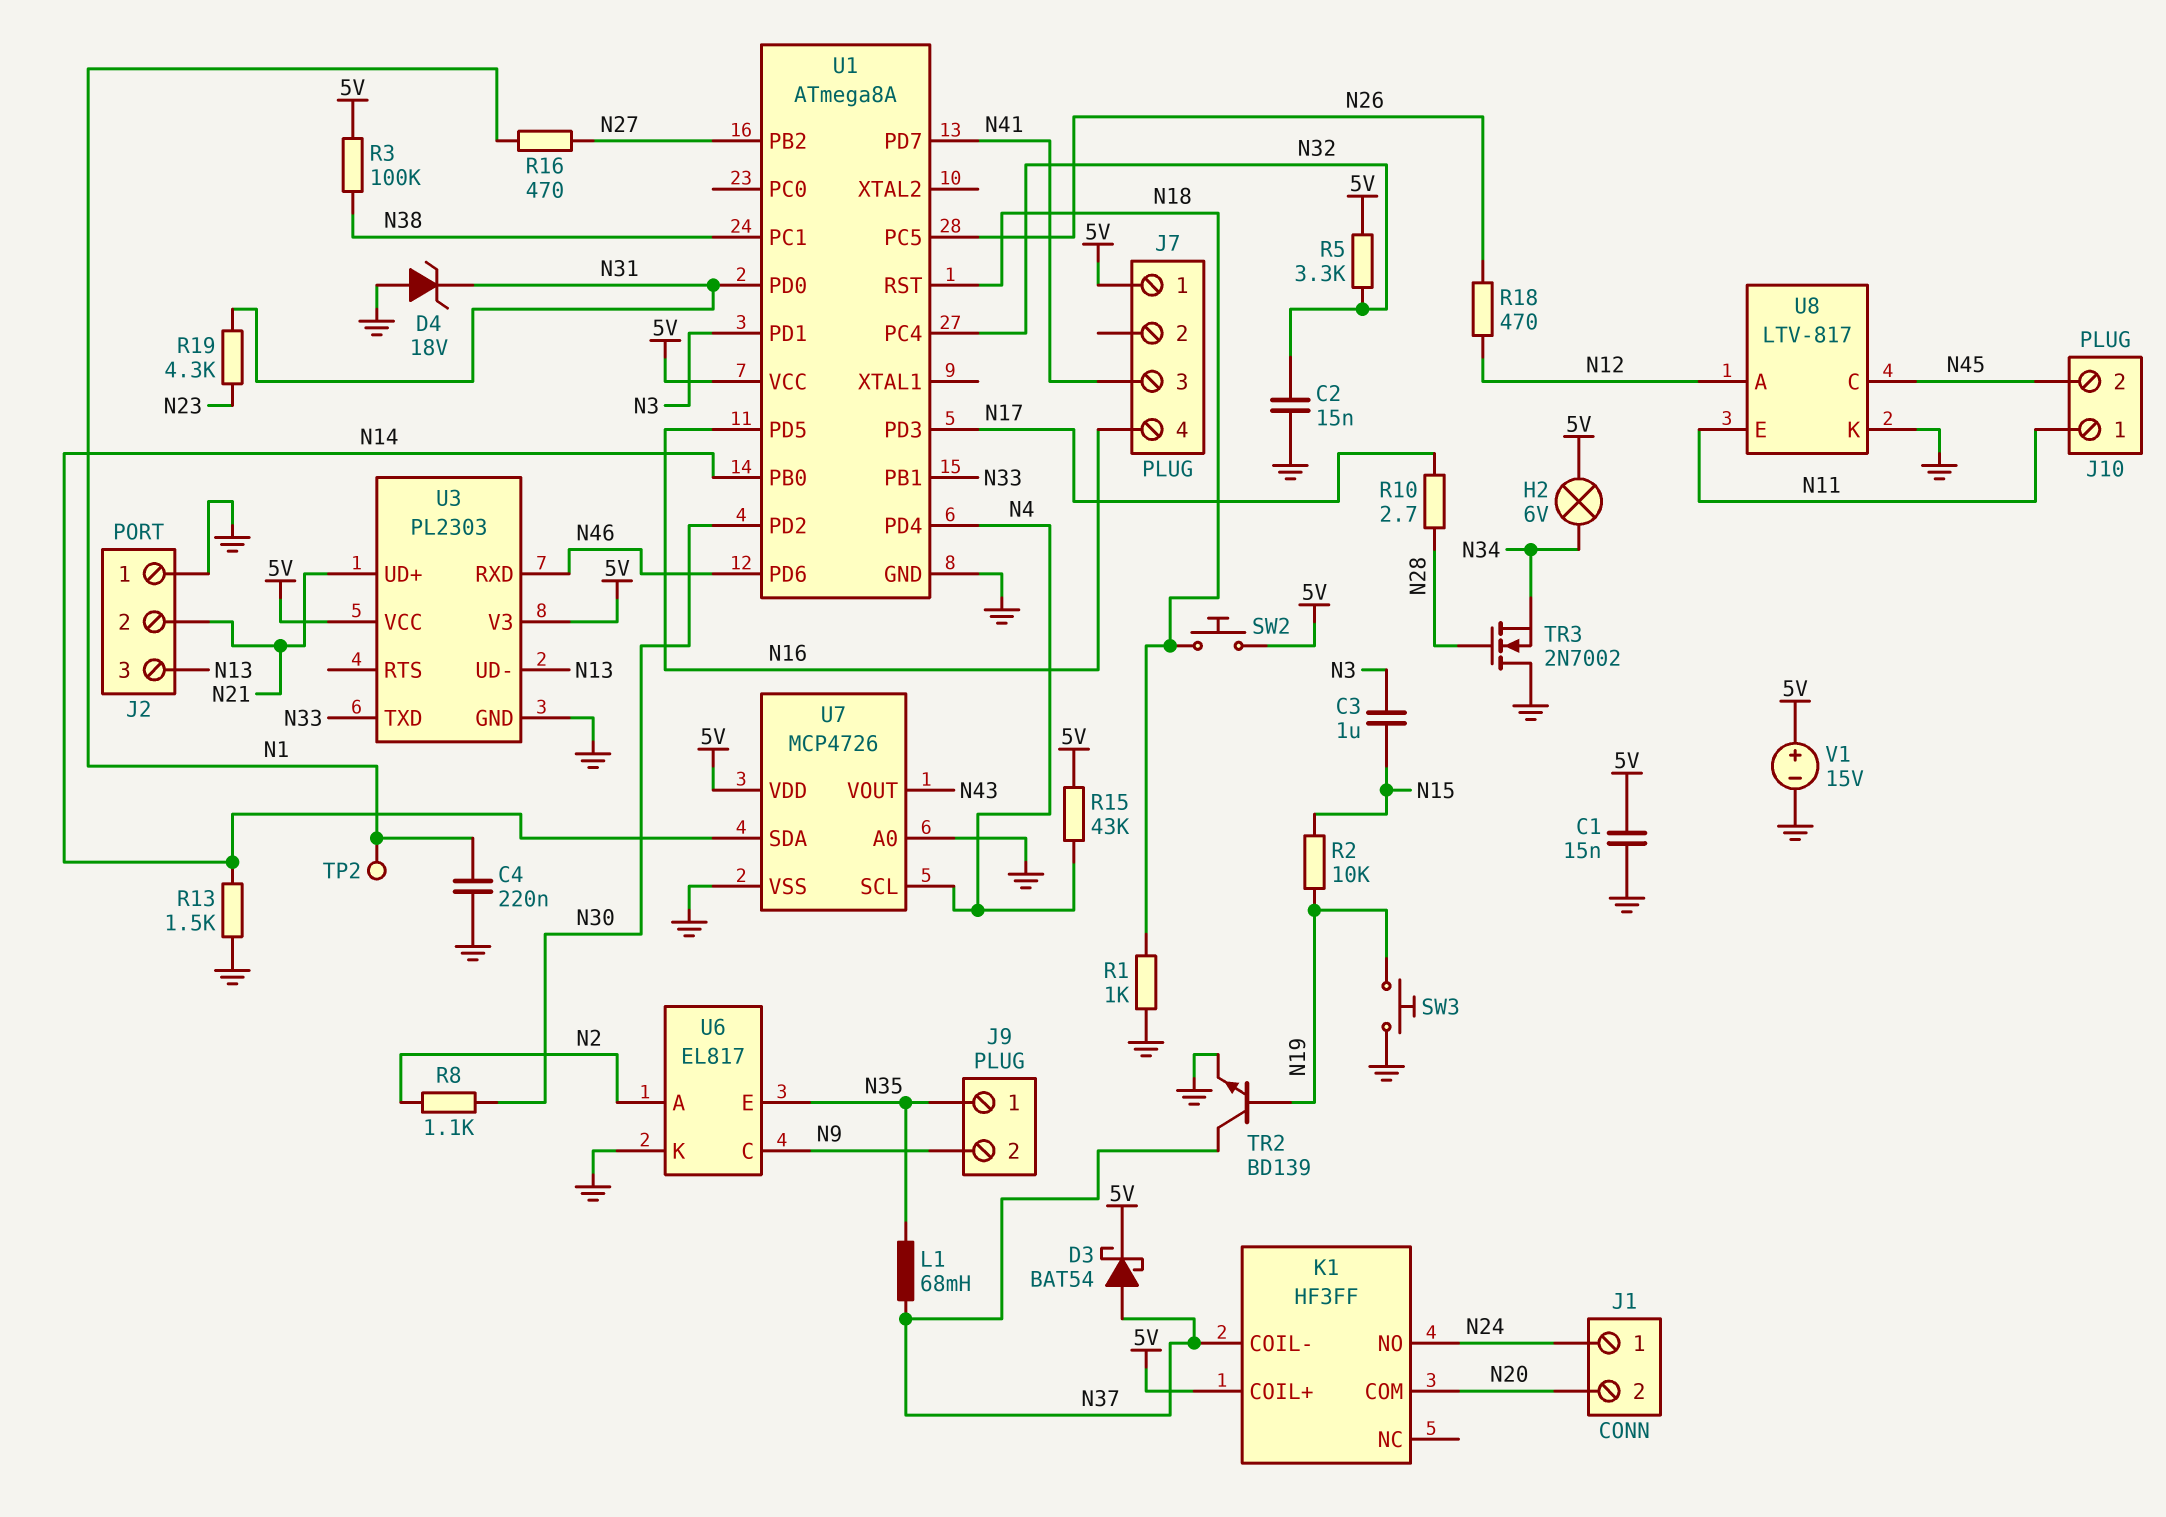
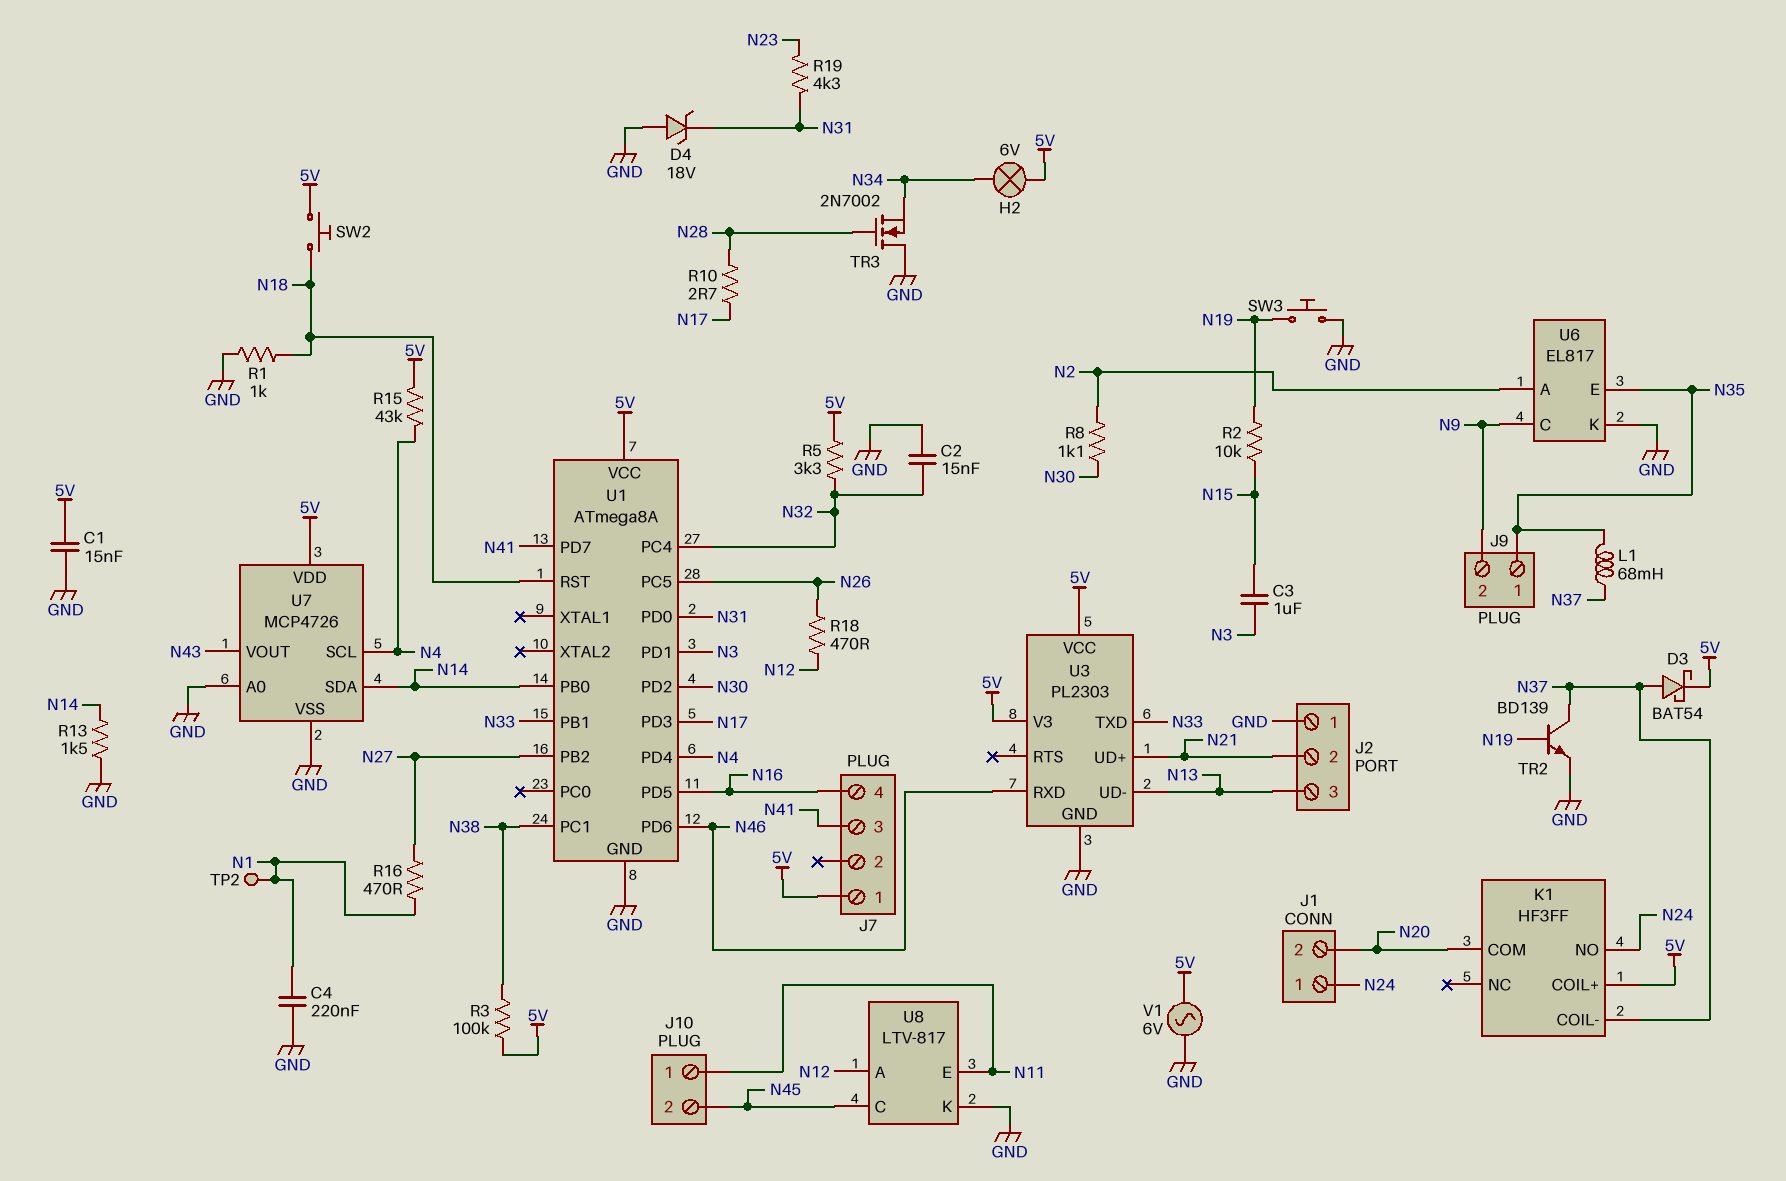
V1: 15V (plus 5V, minus GND) -> AC 6V (5V, GND)

